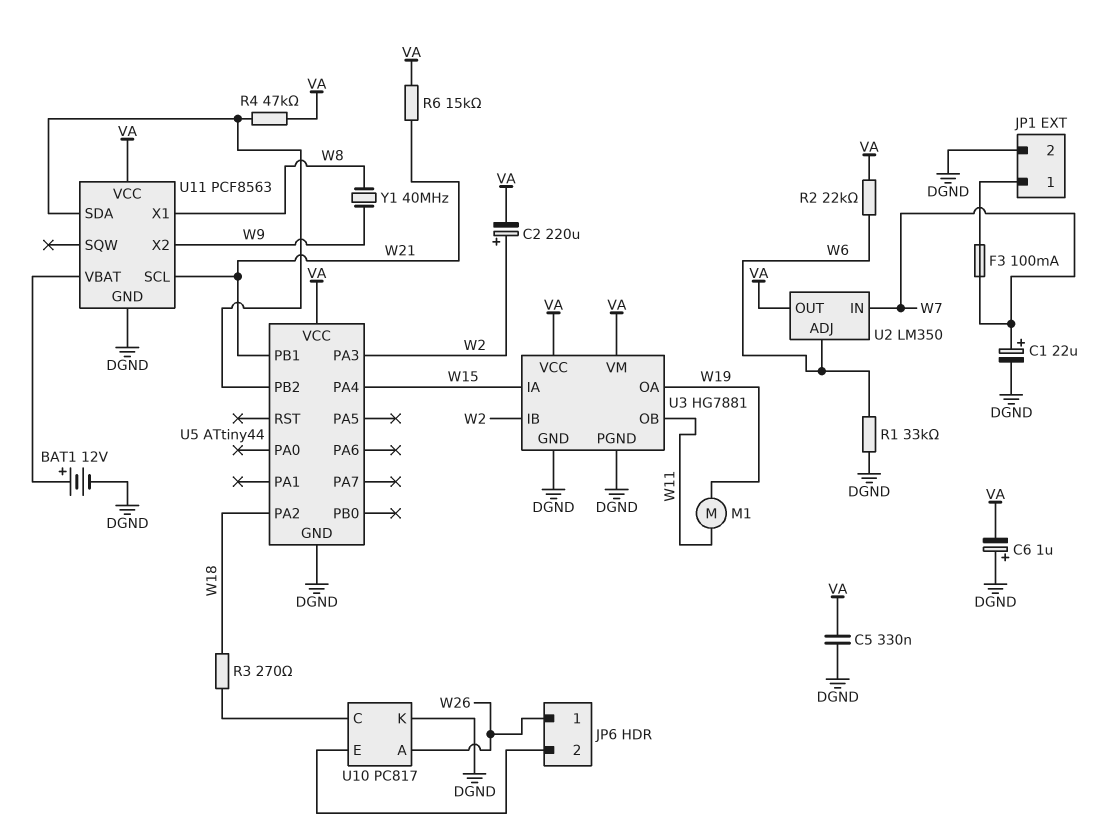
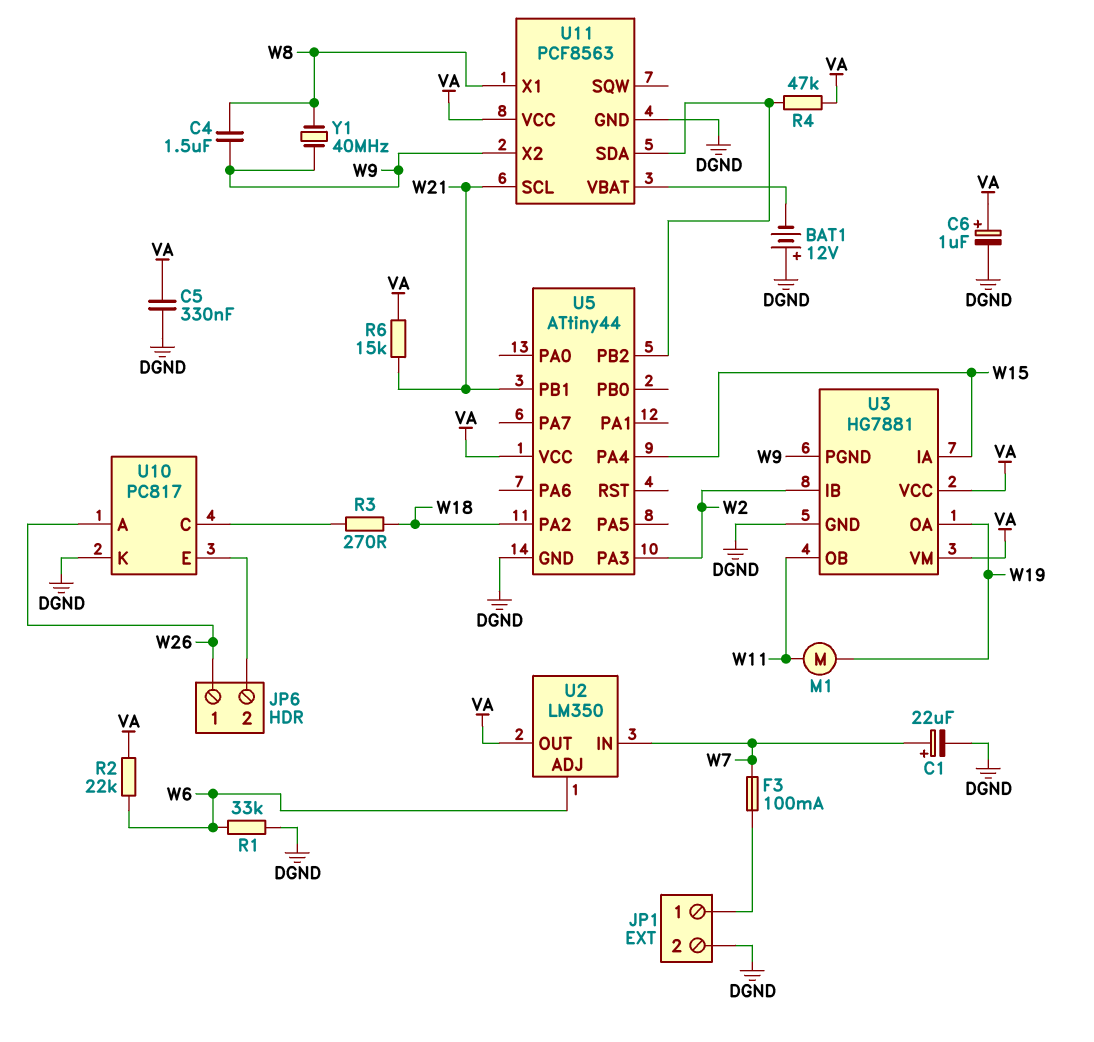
BAT1: 12V (plus U11/VBAT, minus DGND) -> 12V (plus DGND, minus U11/VBAT)
C2: 220uF (plus W2, minus VA) -> none
C4: none -> 1.5uF (W8, W9)
C6: 1uF (plus DGND, minus VA) -> 1uF (plus VA, minus DGND)
U3 pin PGND: DGND -> W9

